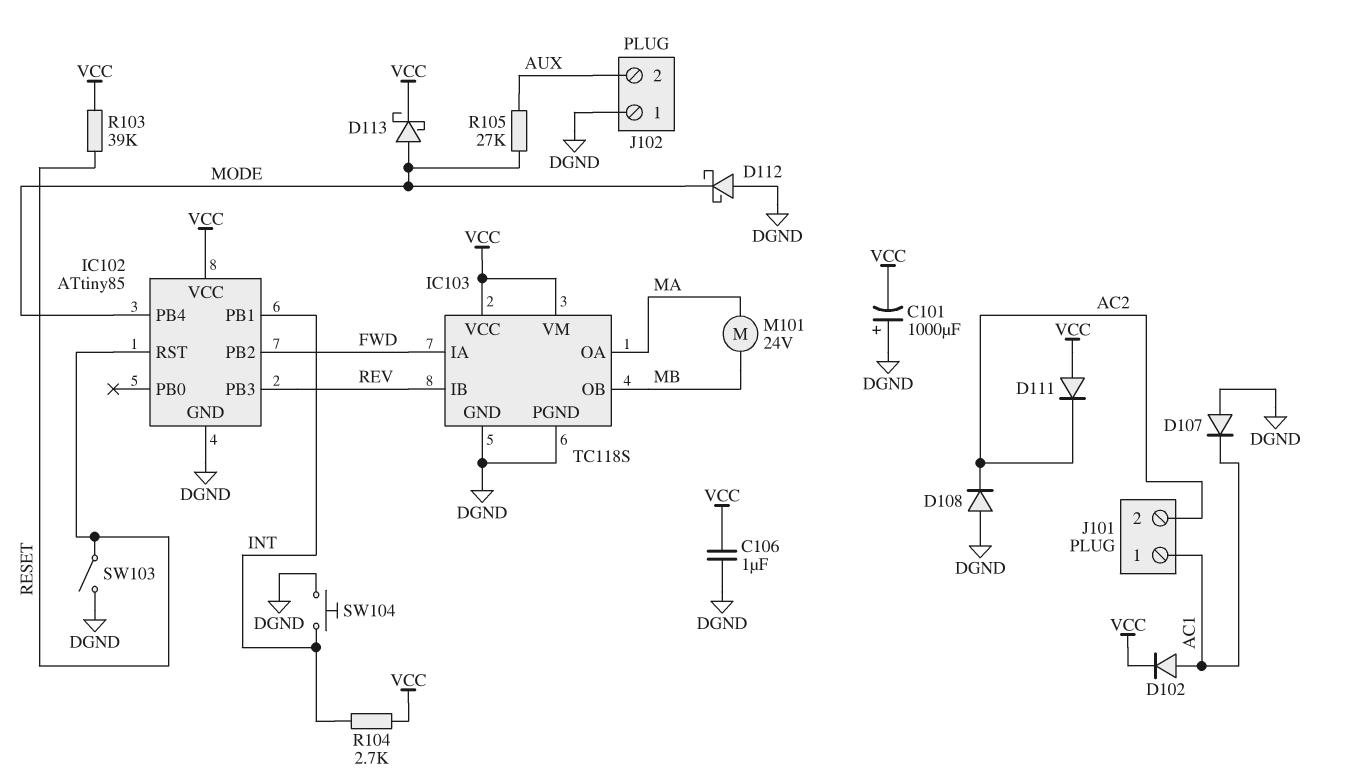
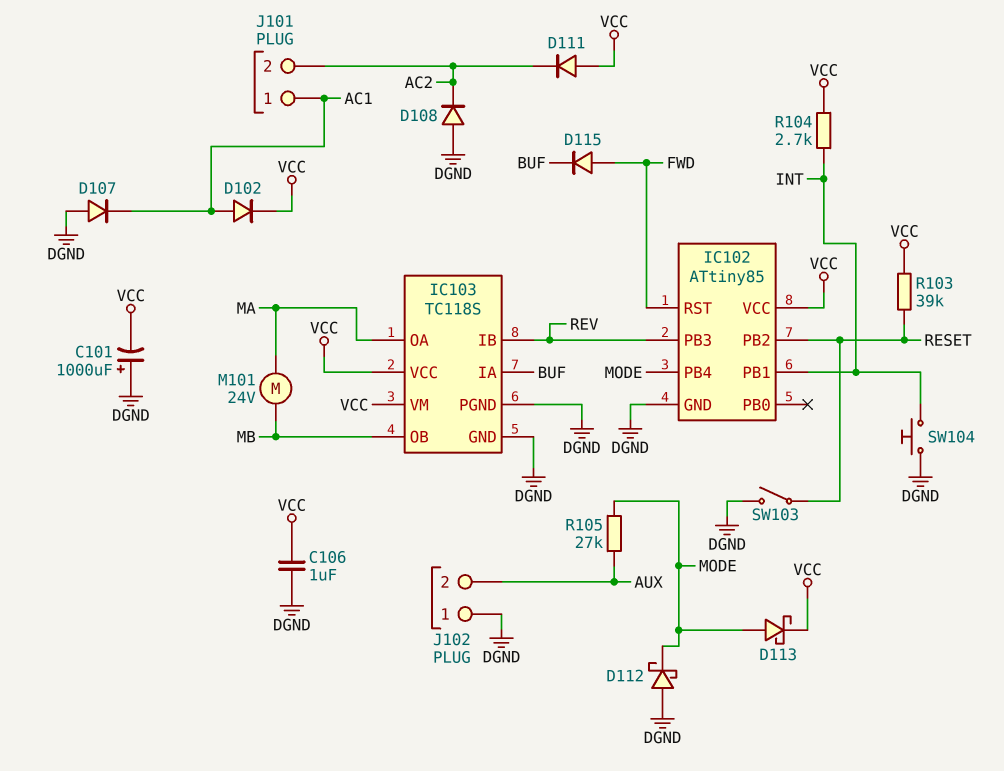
D115: none -> diode (A FWD, K BUF)
IC102 pin PB2: FWD -> RESET
IC102 pin RST: RESET -> FWD
IC103 pin IA: FWD -> BUF

